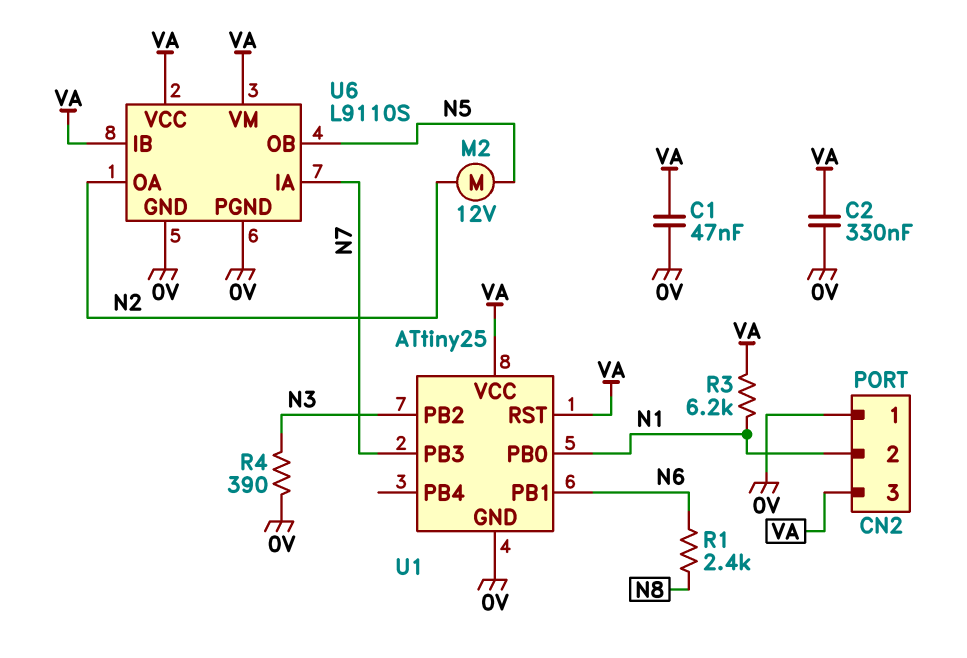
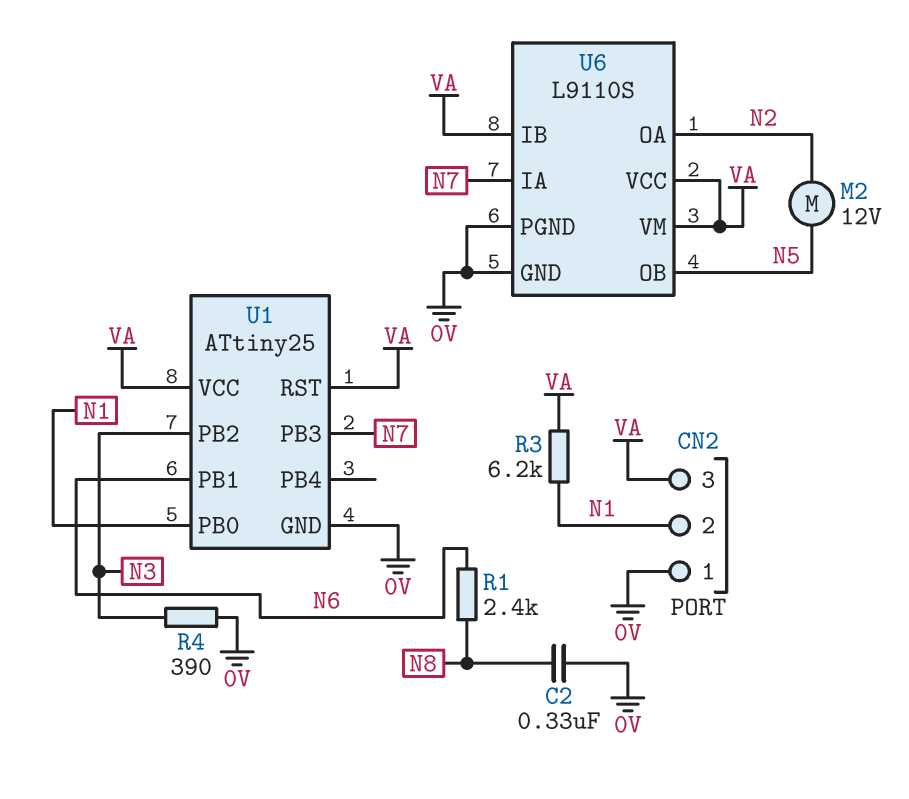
C1: 47nF (0V, VA) -> none
C2: 330nF (0V, VA) -> 330nF (0V, N8)

